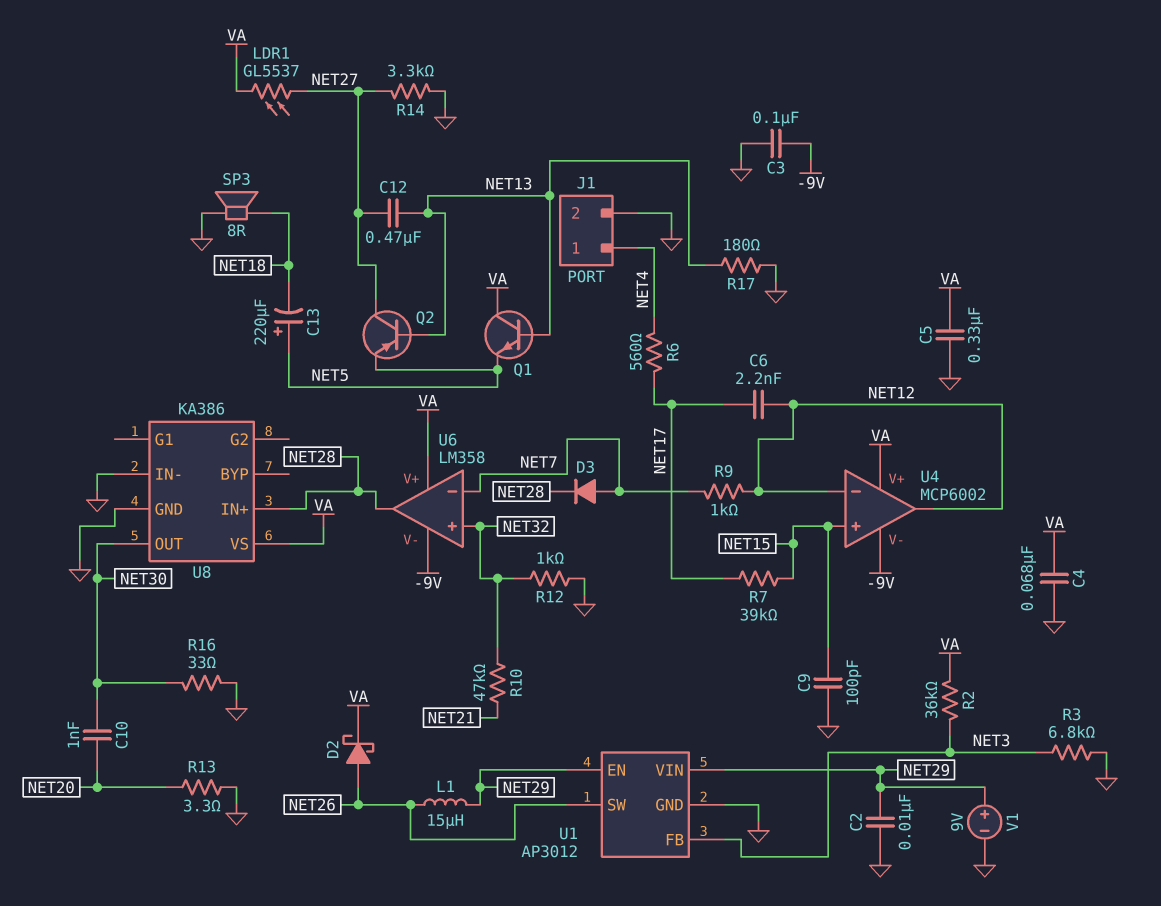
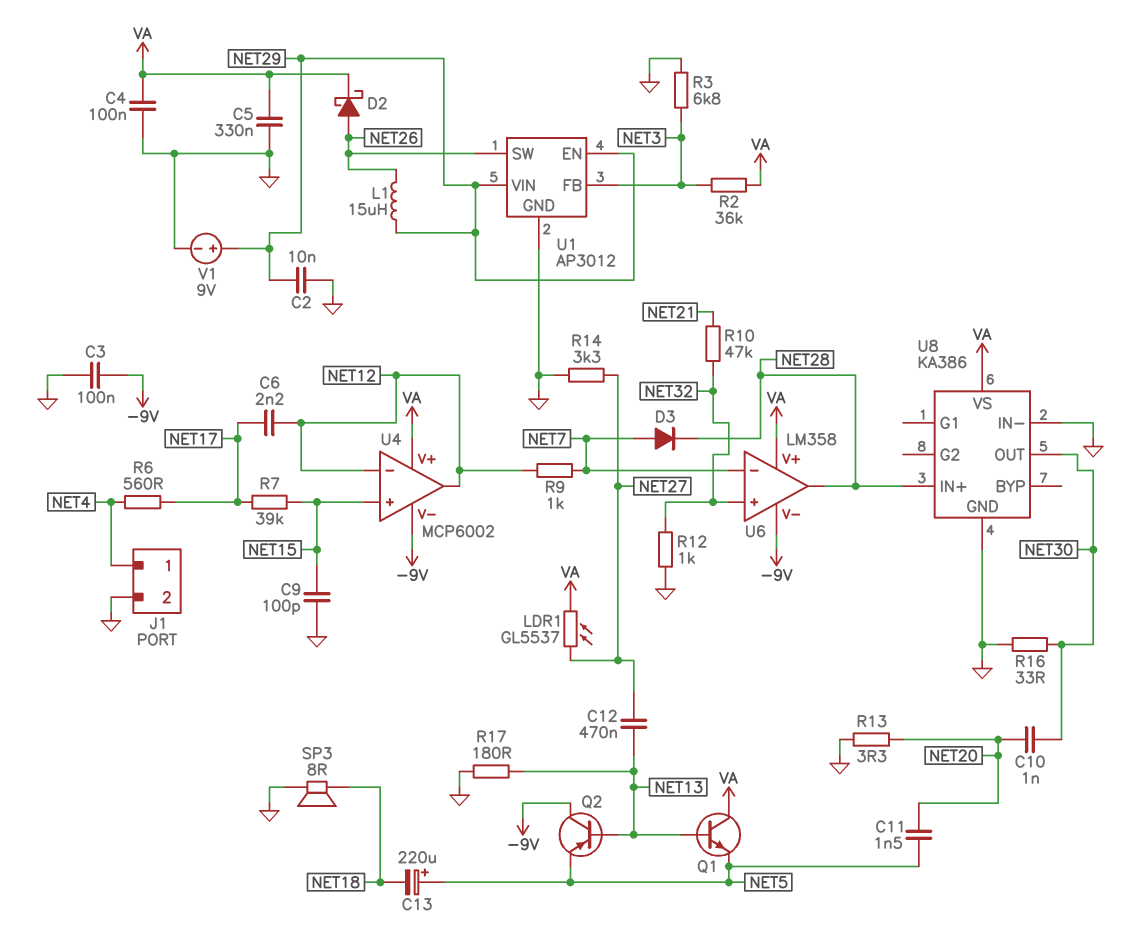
C4: 68nF (GND, VA) -> 100nF (GND, VA)
C11: none -> 1.5nF (NET5, NET20)
Q2: PNP (B NET13, C NET27, E NET5) -> PNP (B NET13, C -9V, E NET5)

